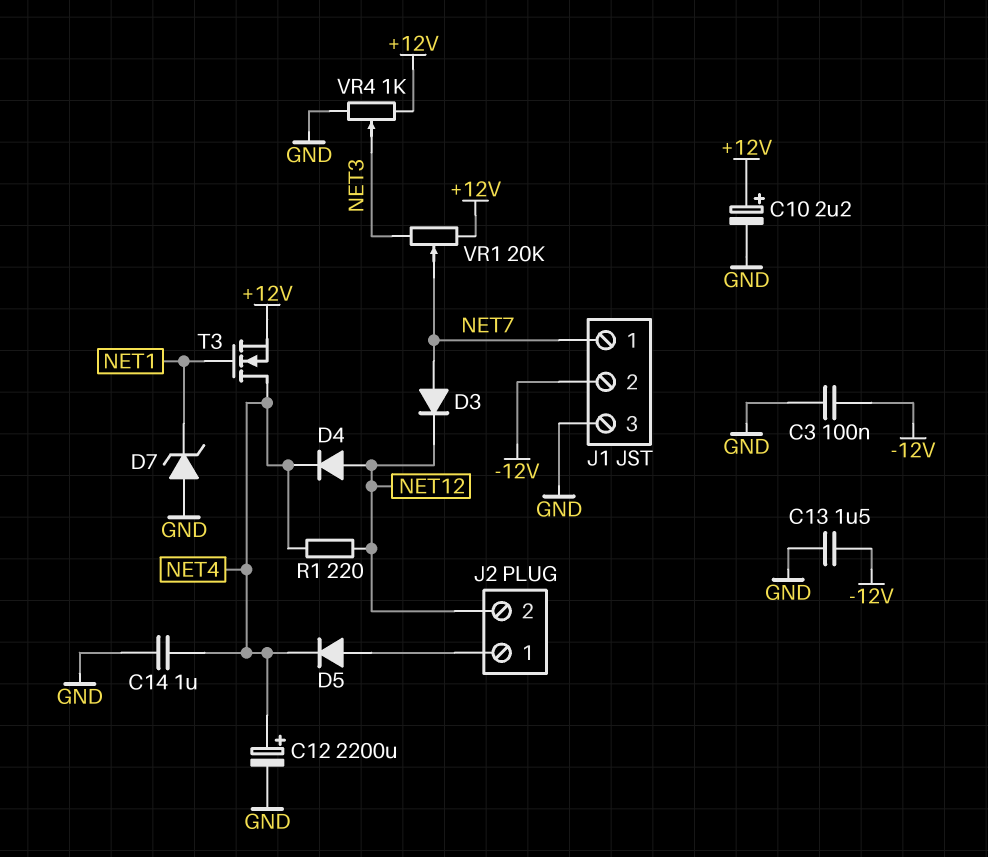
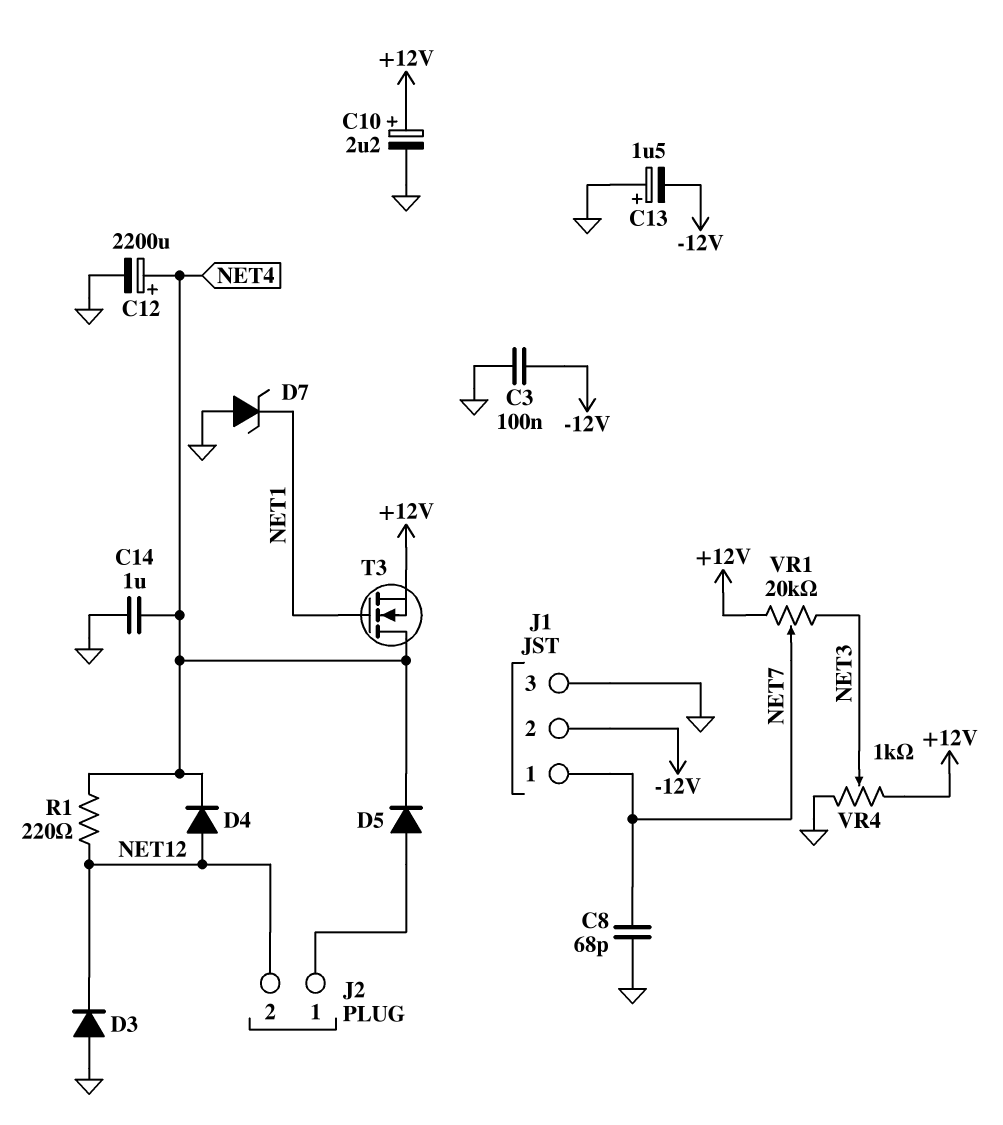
C8: none -> 68pF (GND, NET7)
C13: 1.5uF (-12V, GND) -> 1.5uF (plus GND, minus -12V)
D3: diode (A NET7, K NET12) -> diode (A GND, K NET12)

